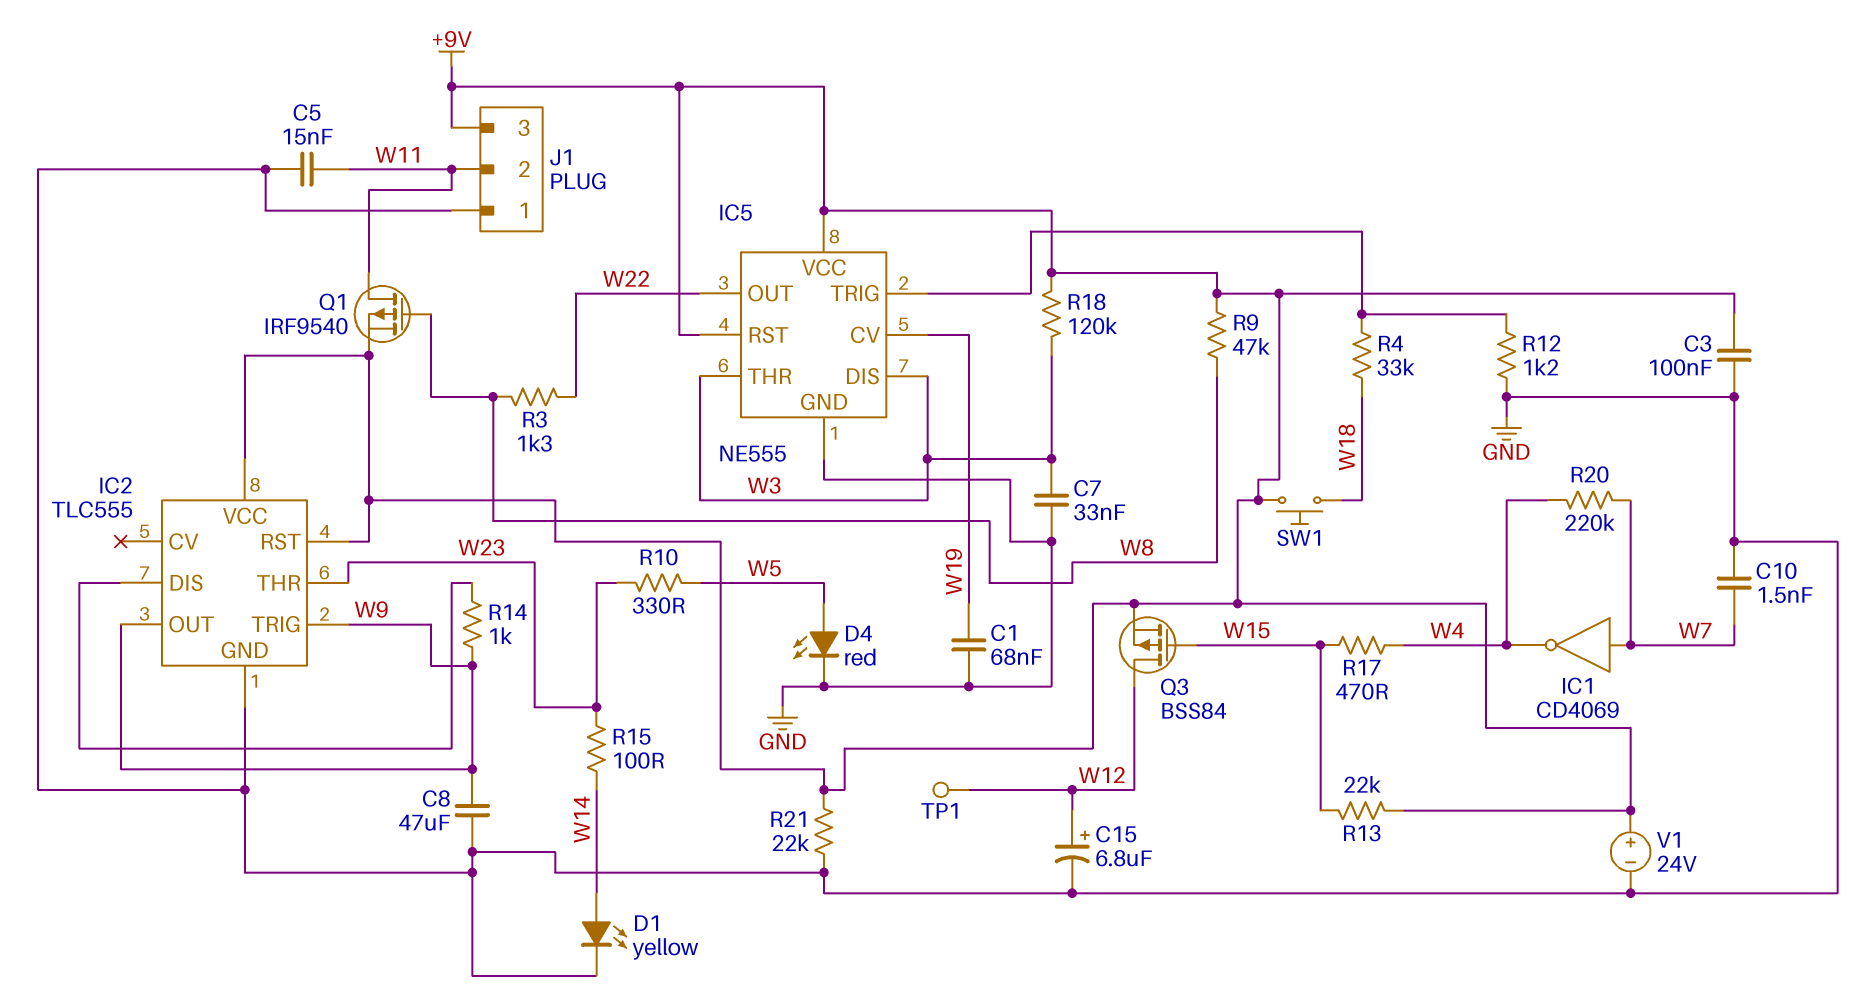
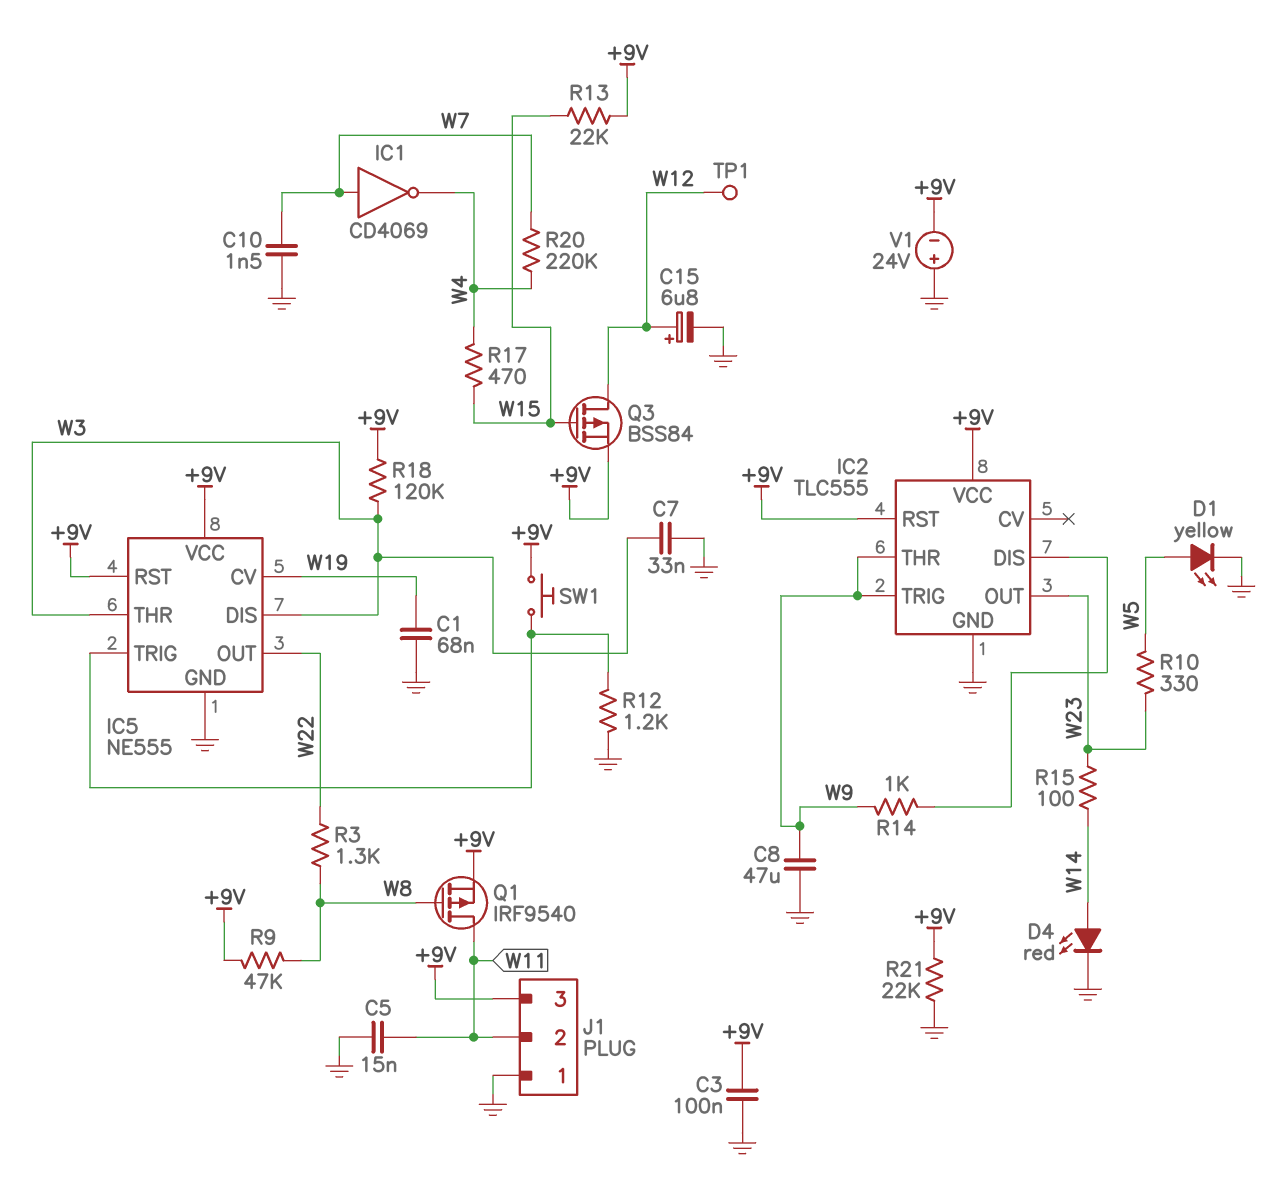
D1: LED yellow (A W14, K GND) -> LED yellow (A W5, K GND)
D4: LED red (A W5, K GND) -> LED red (A W14, K GND)
IC2 pin OUT: W9 -> W23
IC2 pin THR: W23 -> W9
R4: 33k (IC5/TRIG, W18) -> none
SW1: button (+9V, W18) -> button (+9V, IC5/TRIG)
V1: 24V (plus +9V, minus GND) -> 24V (plus GND, minus +9V)

